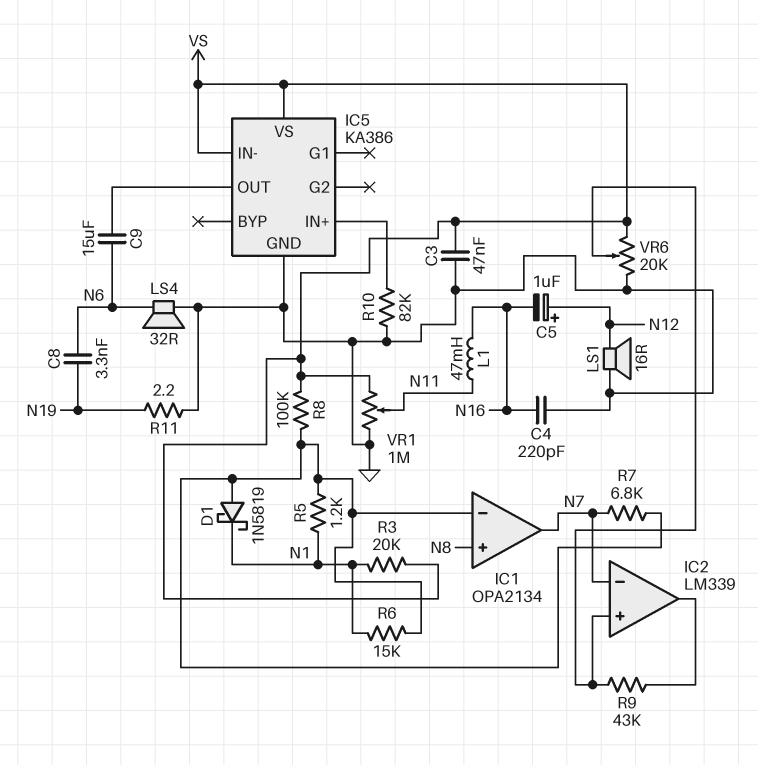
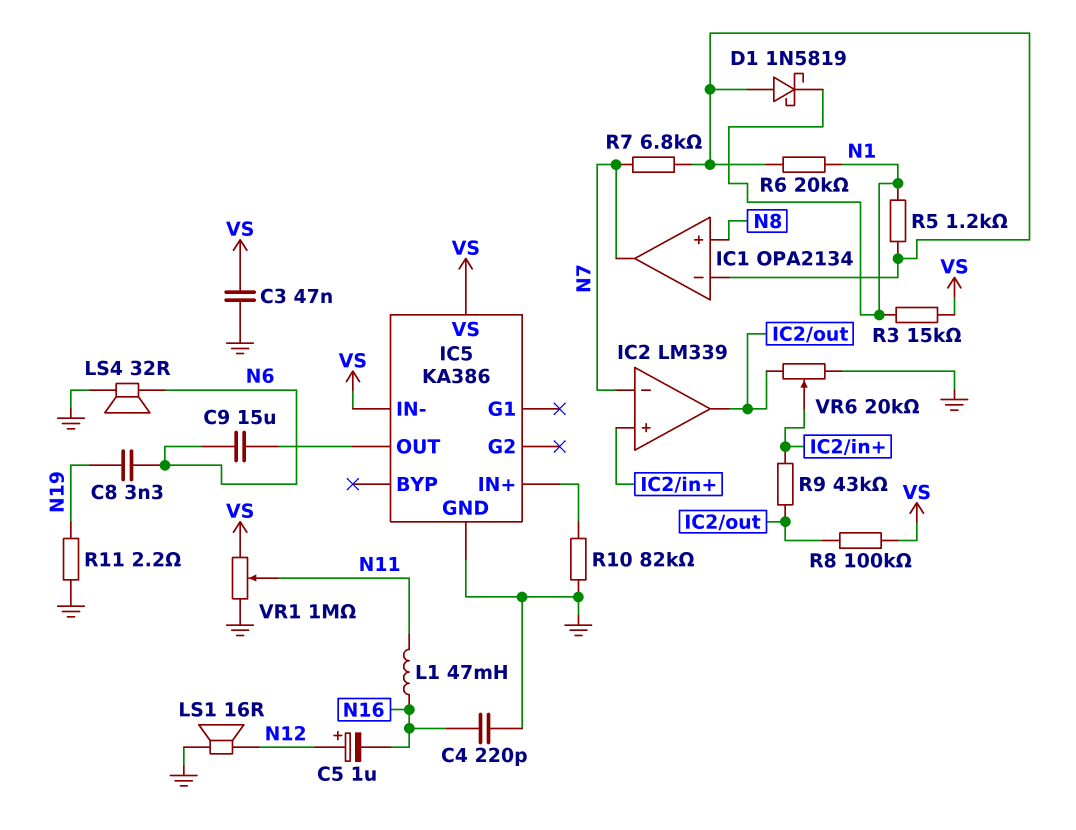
R3: 20k (N1, VS) -> 15k (N1, VS)
R6: 15k (IC1/in-, N1) -> 20k (IC1/in-, N1)
R8: 100k (IC1/in-, VS) -> 100k (IC2/out, VS)
VR6: 20k (GND, VS, wiper IC2/in+) -> 20k (GND, IC2/out, wiper IC2/in+)

